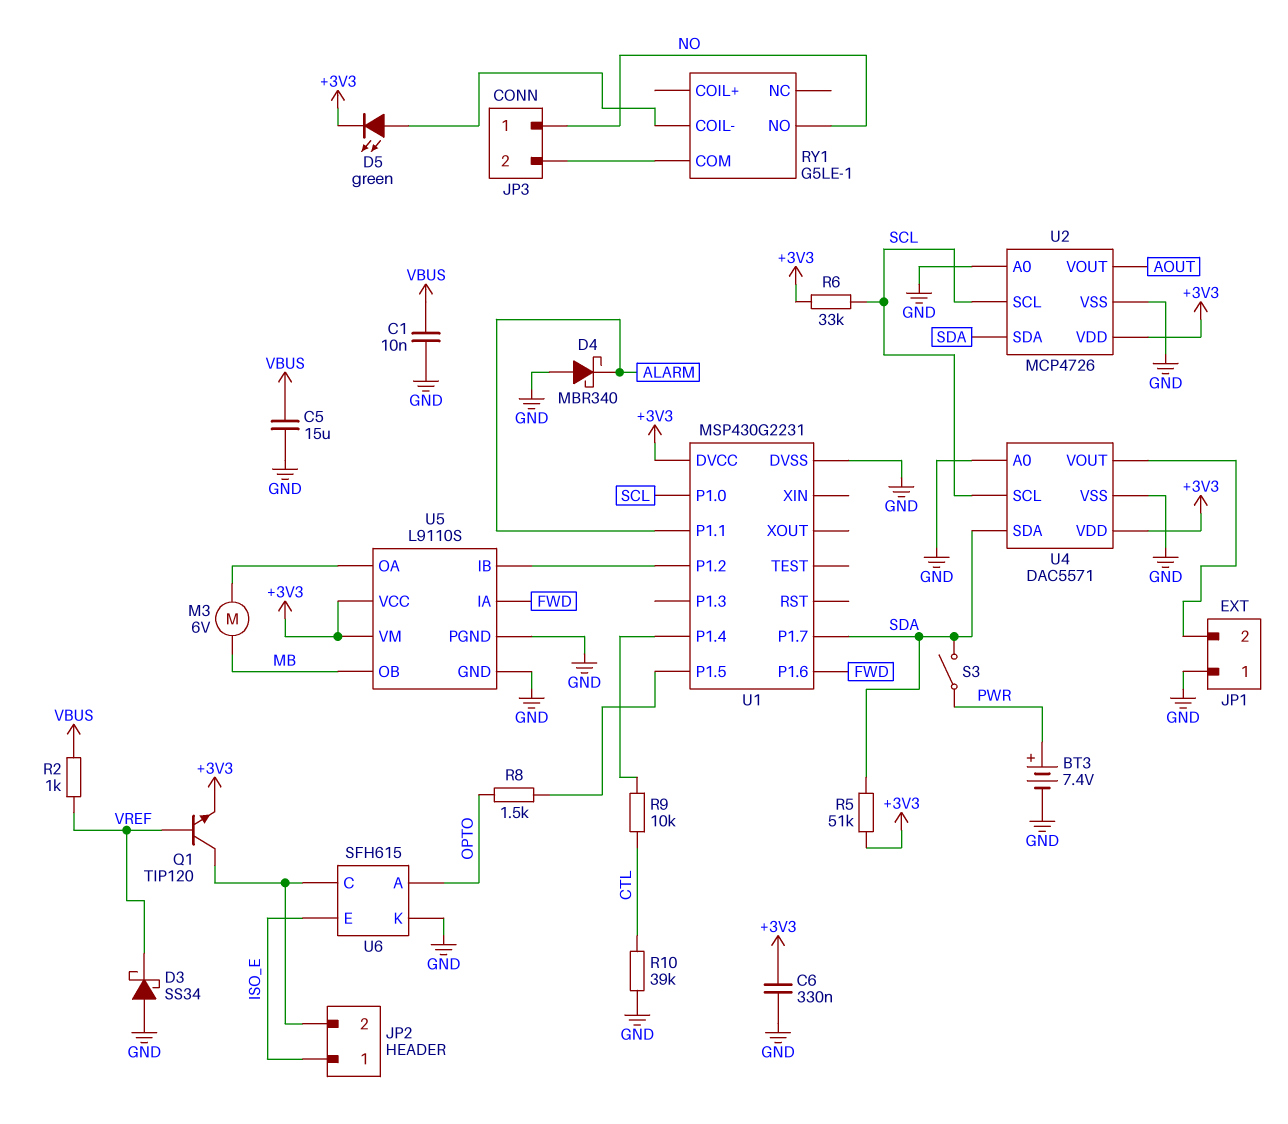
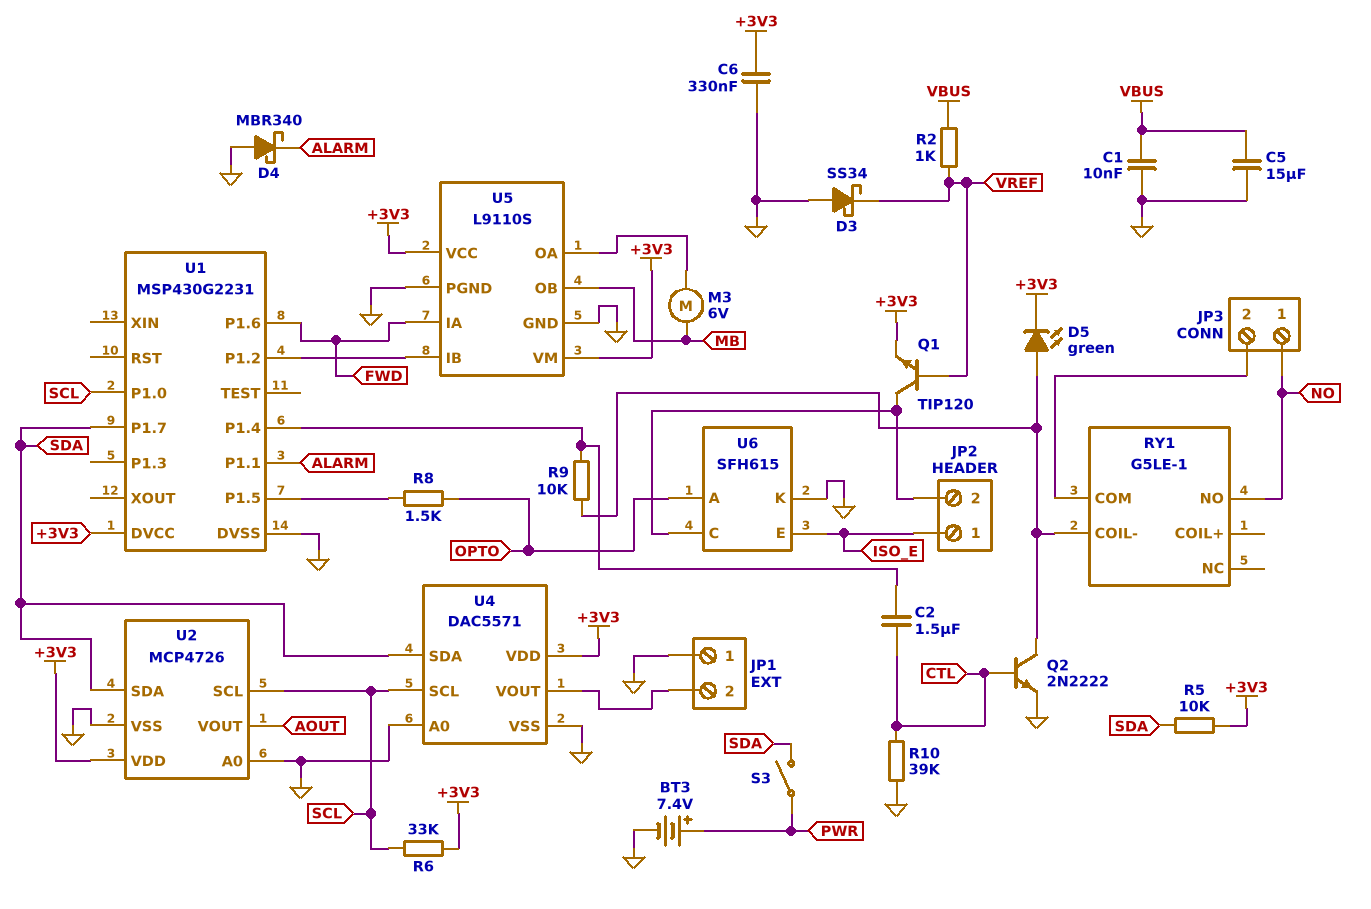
C2: none -> 1.5uF (CTL, U1/P1.4)
Q2: none -> NPN 2N2222 (B CTL, C RY1/COIL-, E GND)
R5: 51k (+3V3, SDA) -> 10k (+3V3, SDA)
R9: 10k (CTL, U1/P1.4) -> 10k (RY1/COIL-, U1/P1.4)

